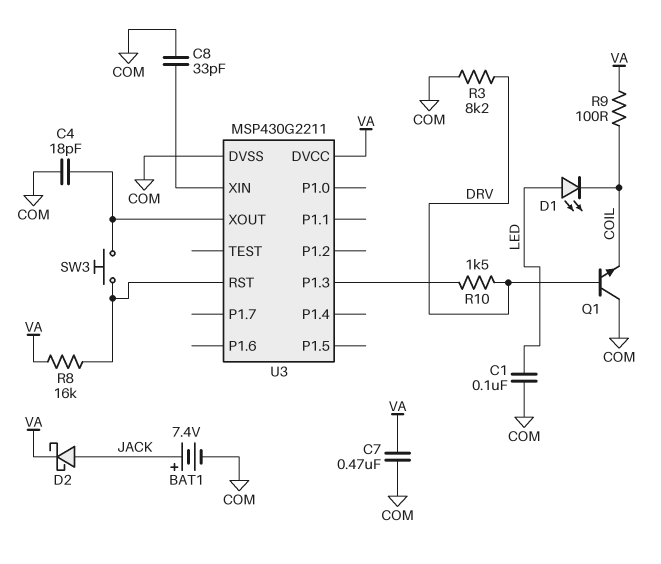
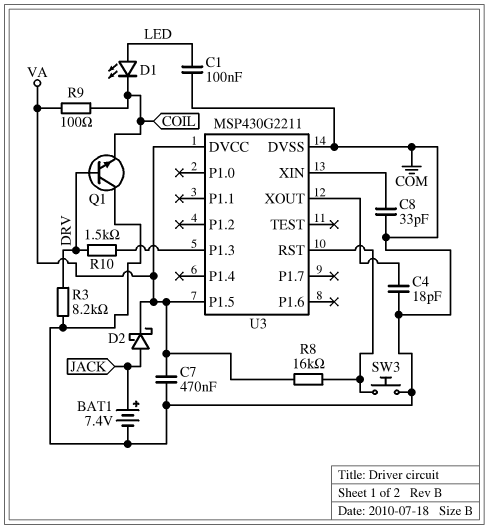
SW3: button (U3/RST, U3/XOUT) -> button (COM, U3/RST)
U3 pin P1.5: none -> VA

